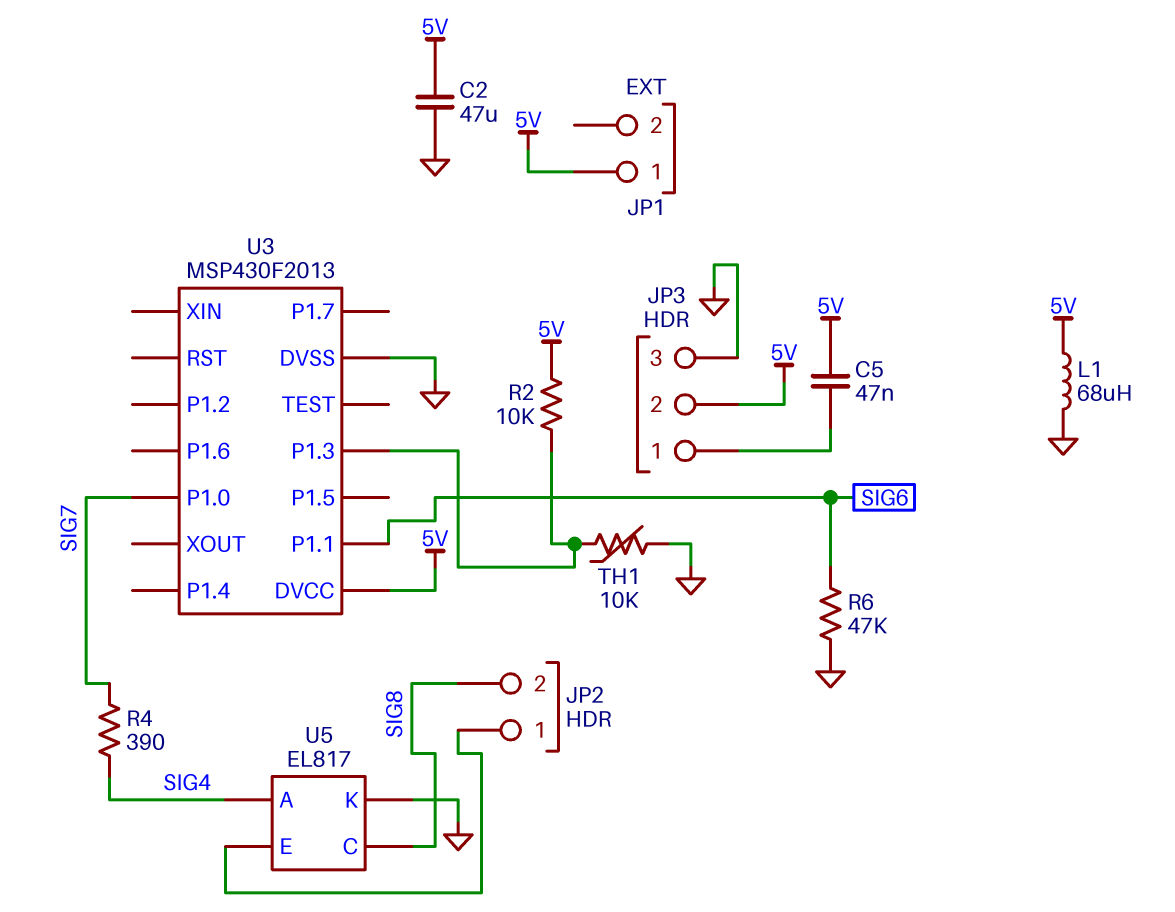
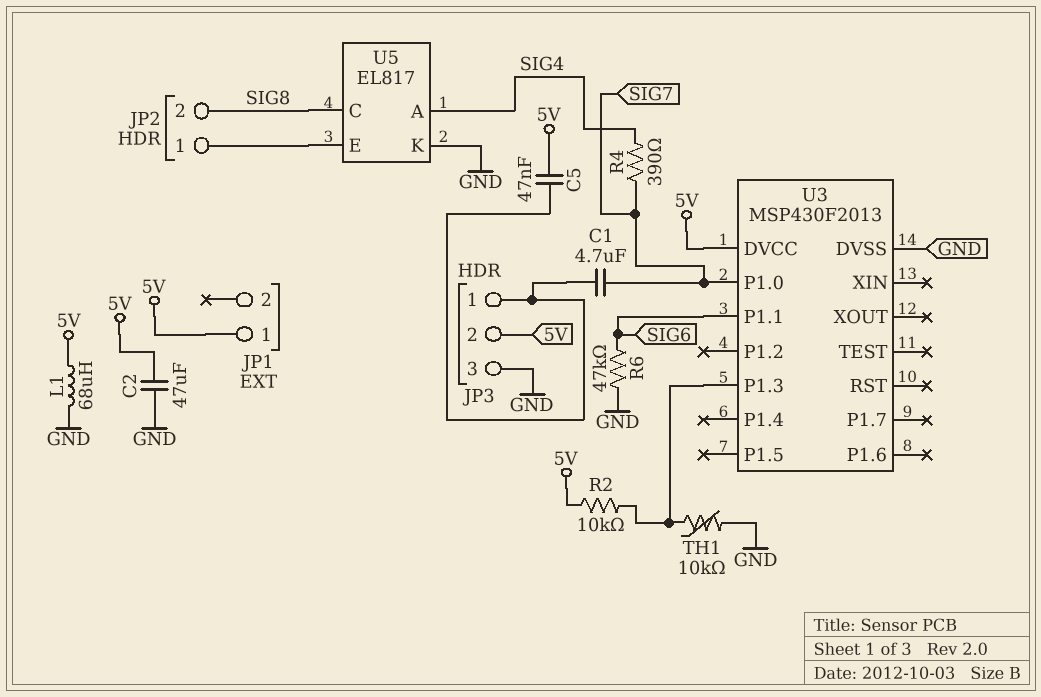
C1: none -> 4.7uF (JP3/1, SIG7)

